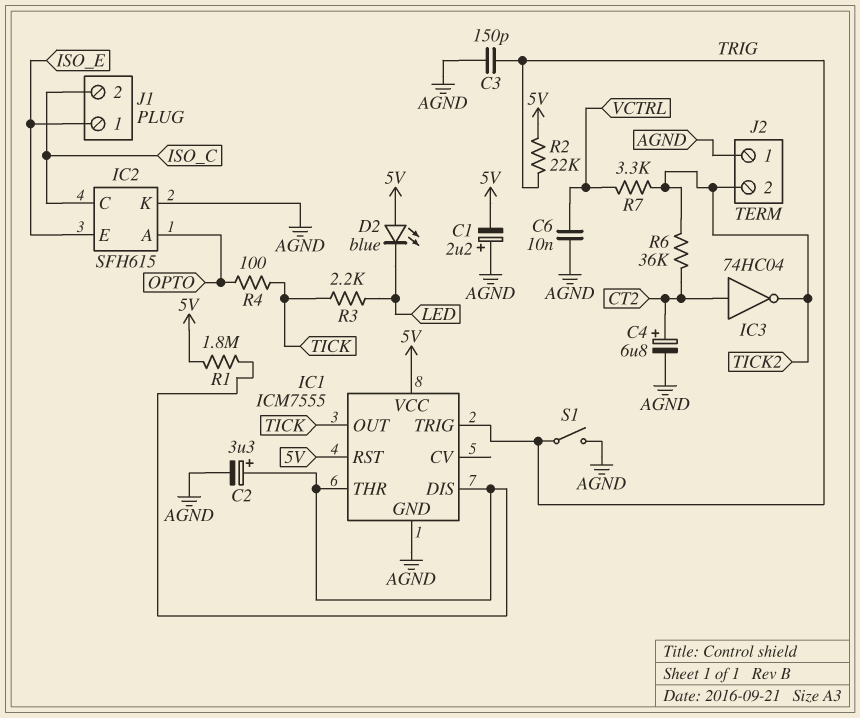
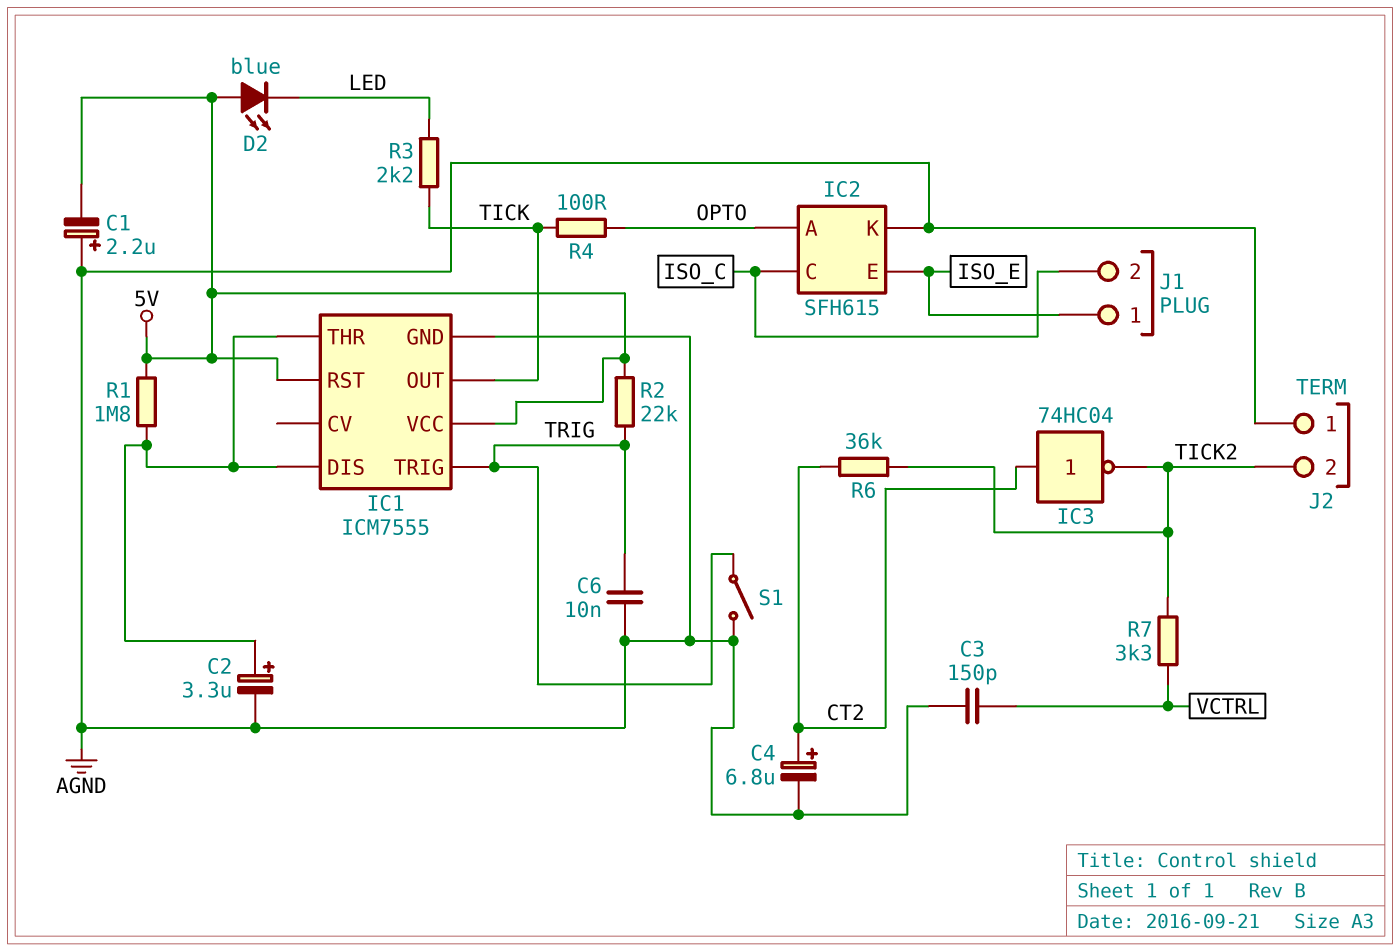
C3: 150pF (AGND, TRIG) -> 150pF (AGND, VCTRL)
C6: 10nF (AGND, VCTRL) -> 10nF (AGND, TRIG)

